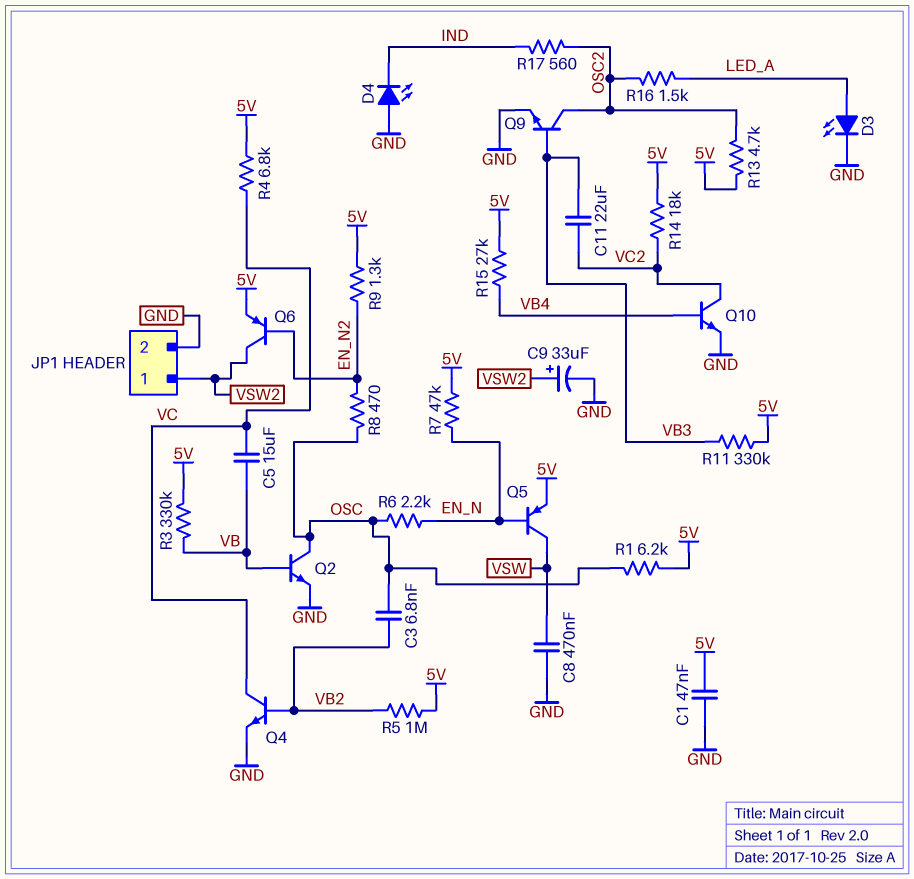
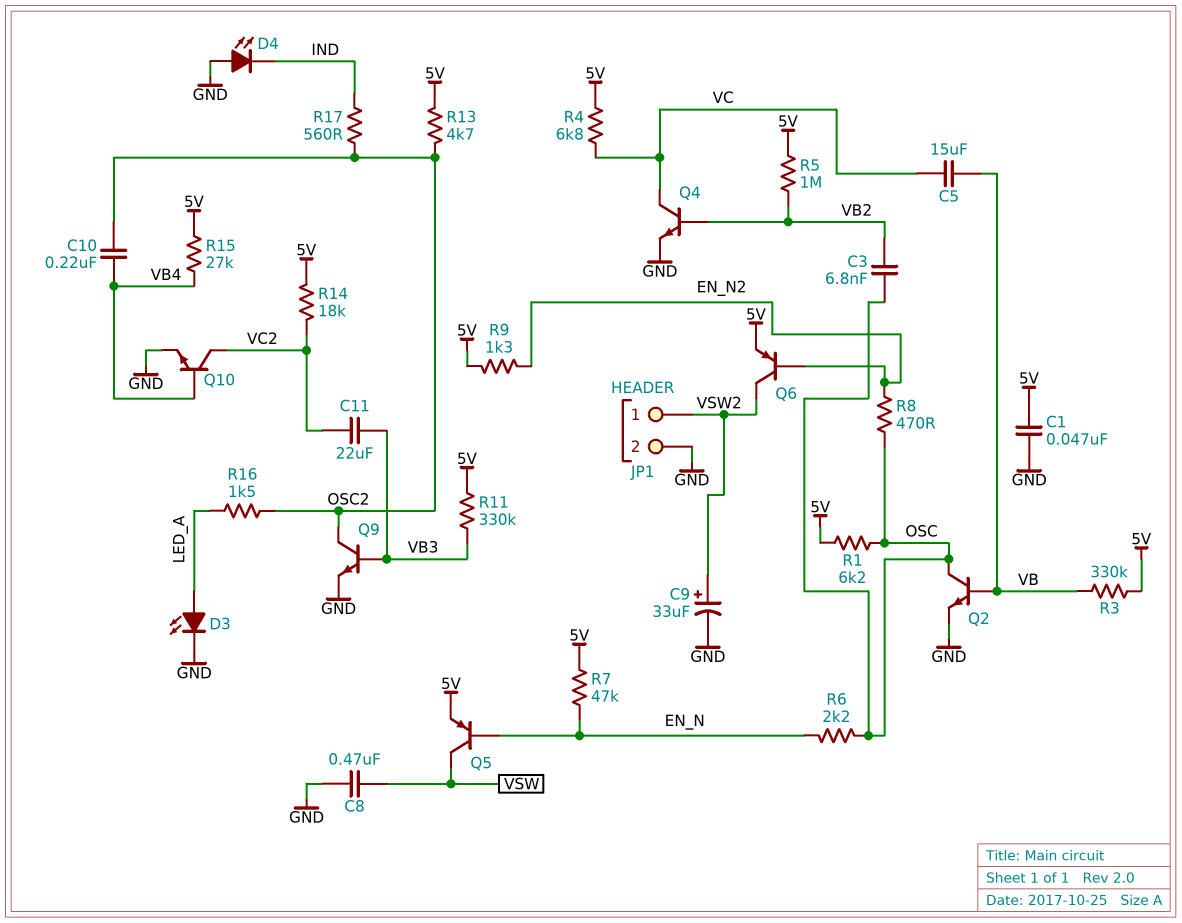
C10: none -> 220nF (OSC2, VB4)

